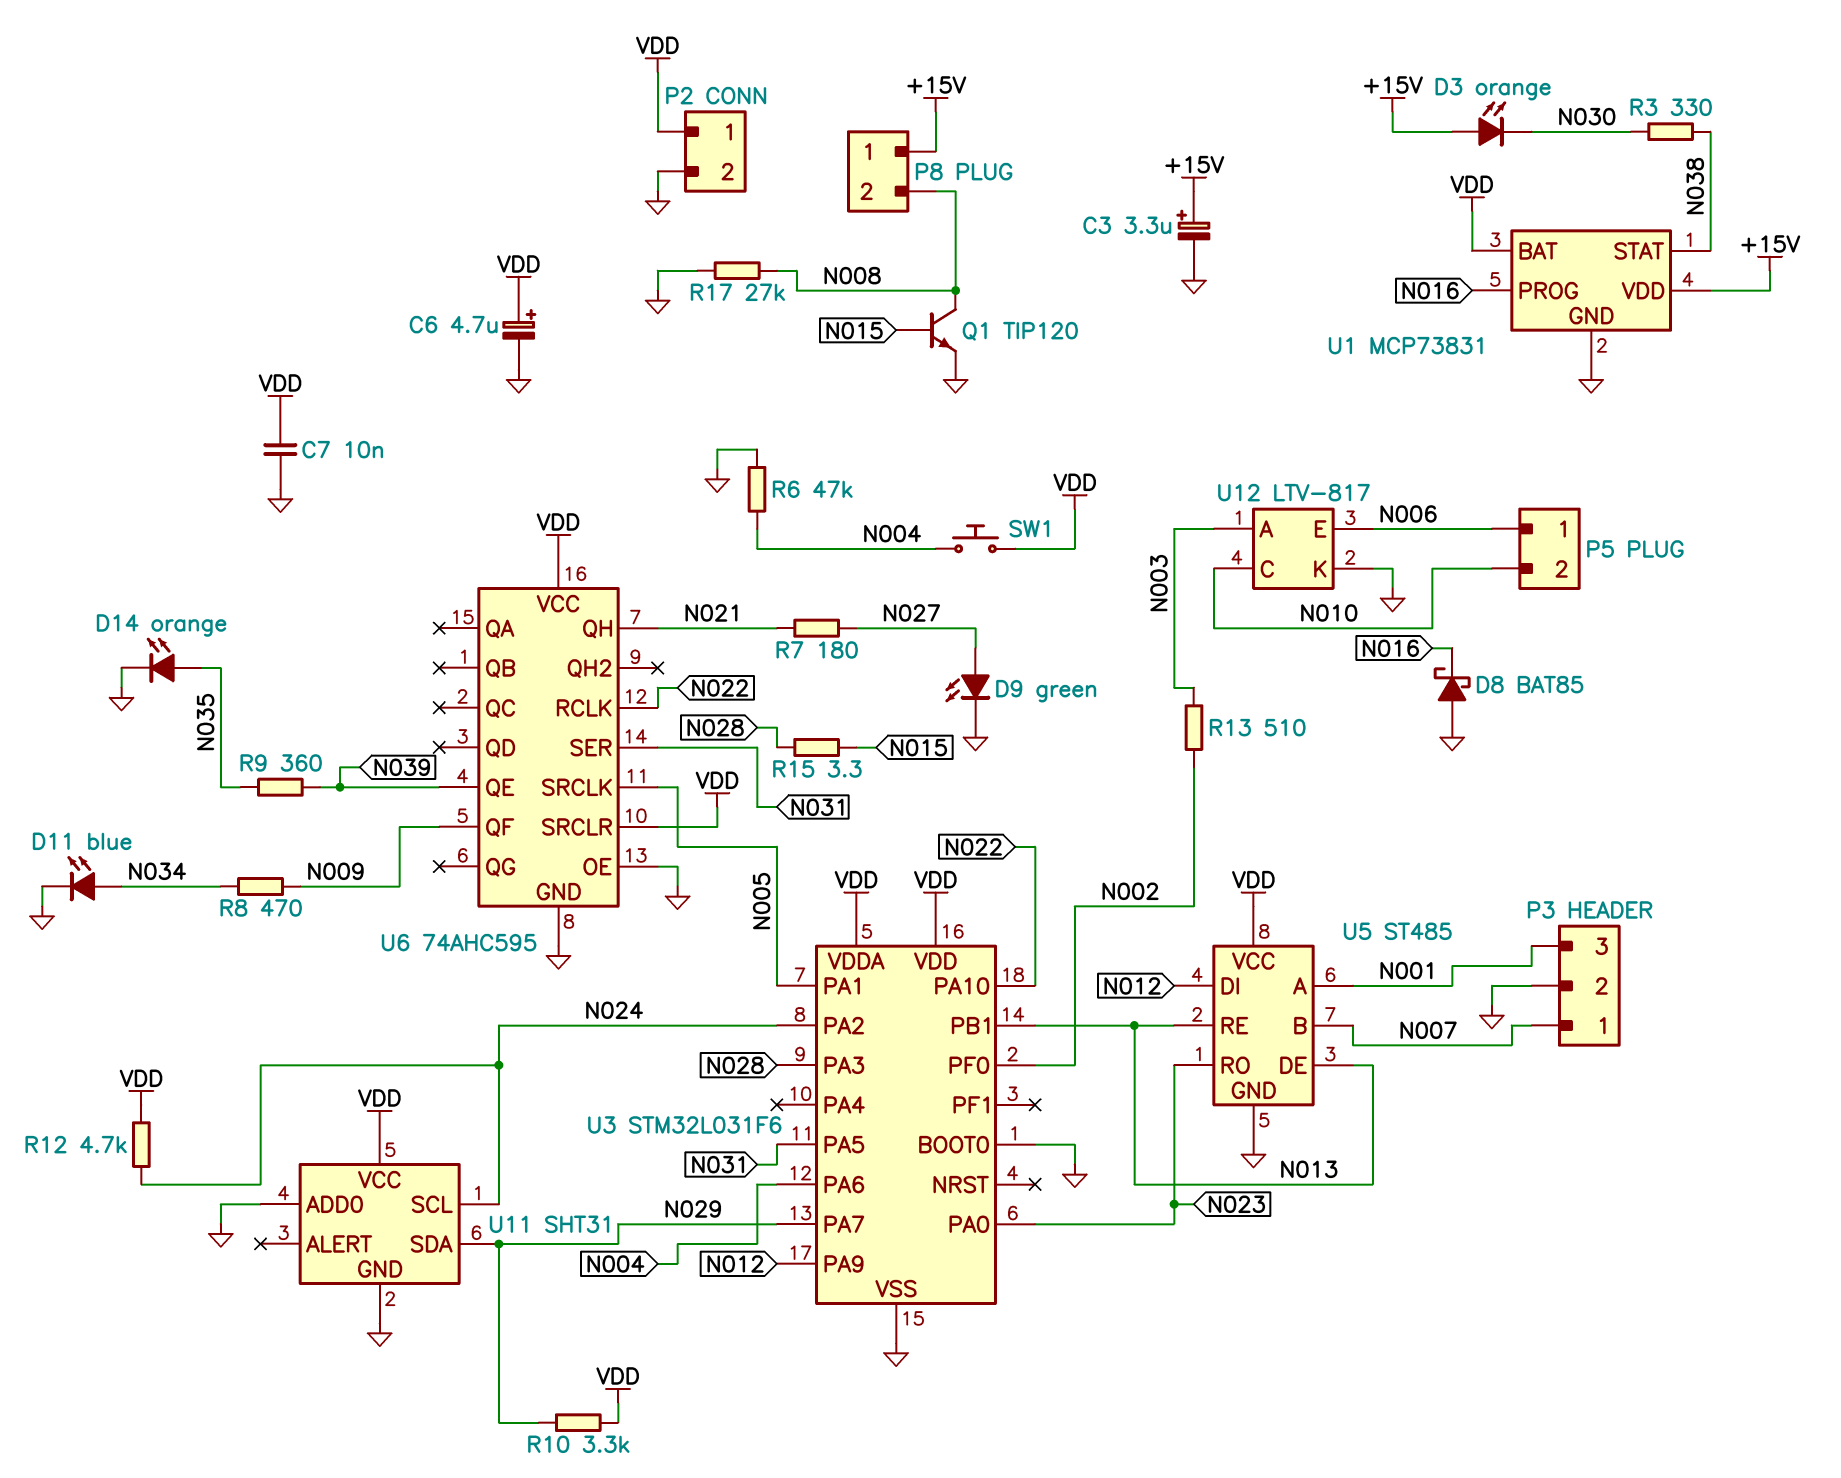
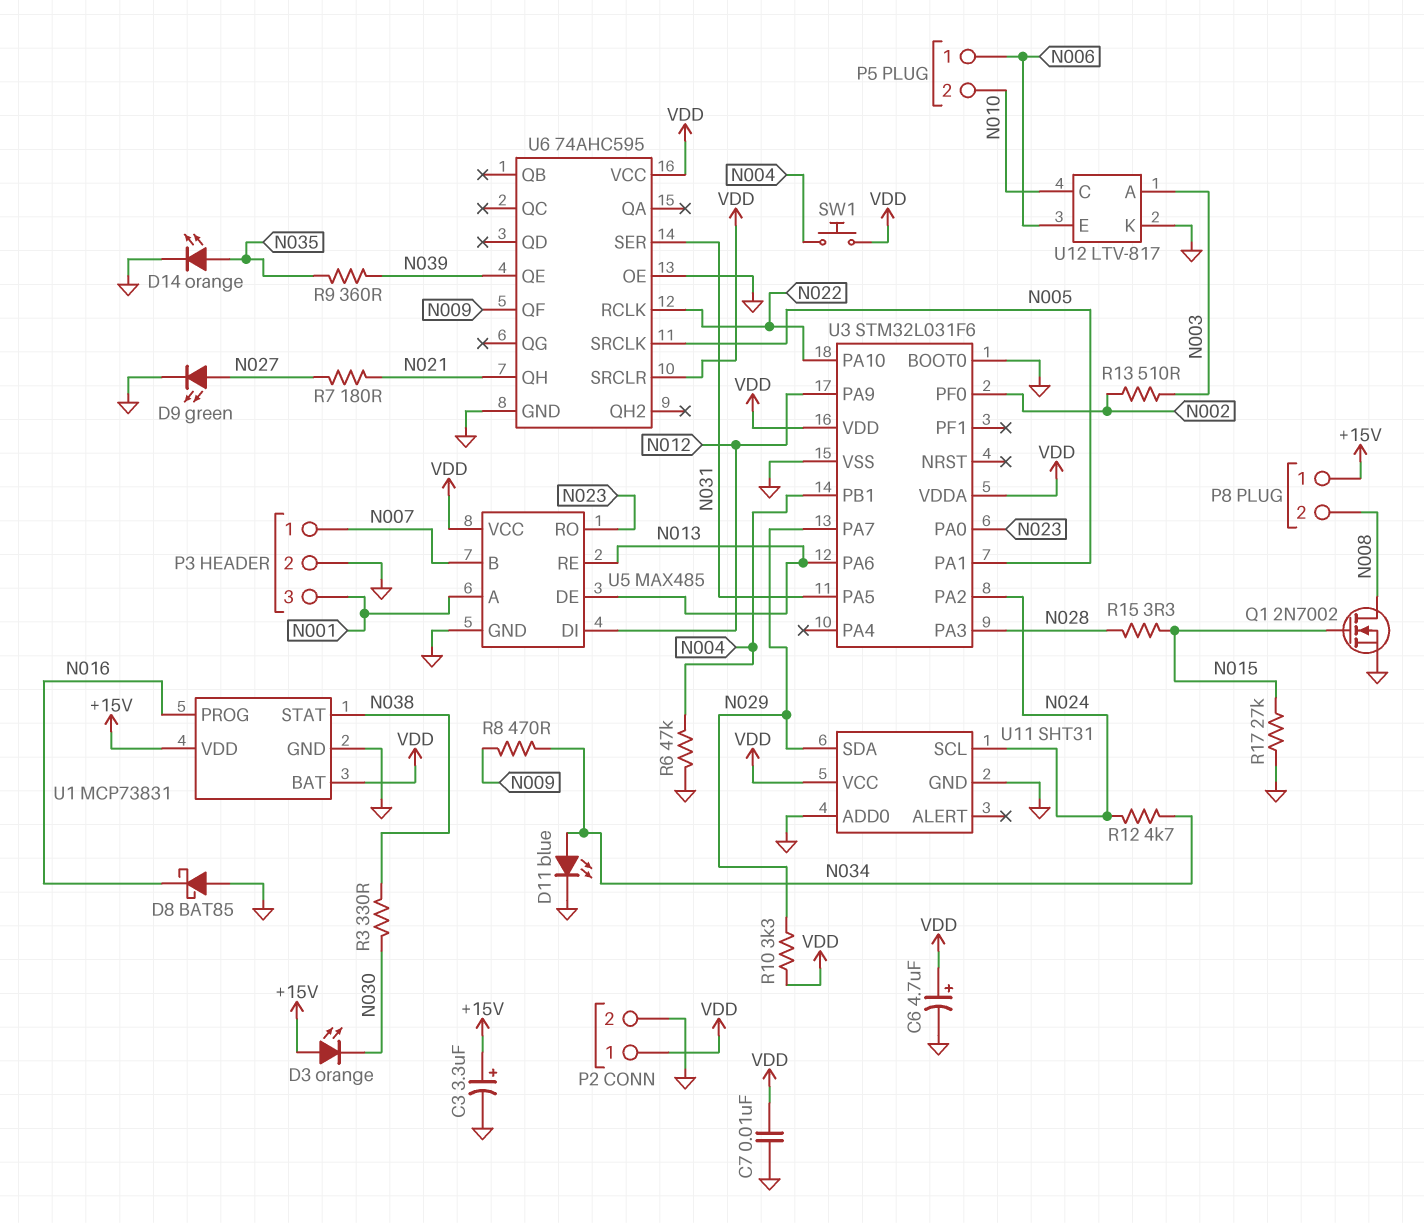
Q1: NPN TIP120 (B N015, C N008, E GND) -> NMOS 2N7002 (G N015, D N008, S GND)
R12: 4.7k (N024, VDD) -> 4.7k (N024, N034)
R17: 27k (GND, N008) -> 27k (GND, N015)
U3 pin PA6: N004 -> N013
U3 pin PB1: N013 -> N004
U5: ST485 -> MAX485

